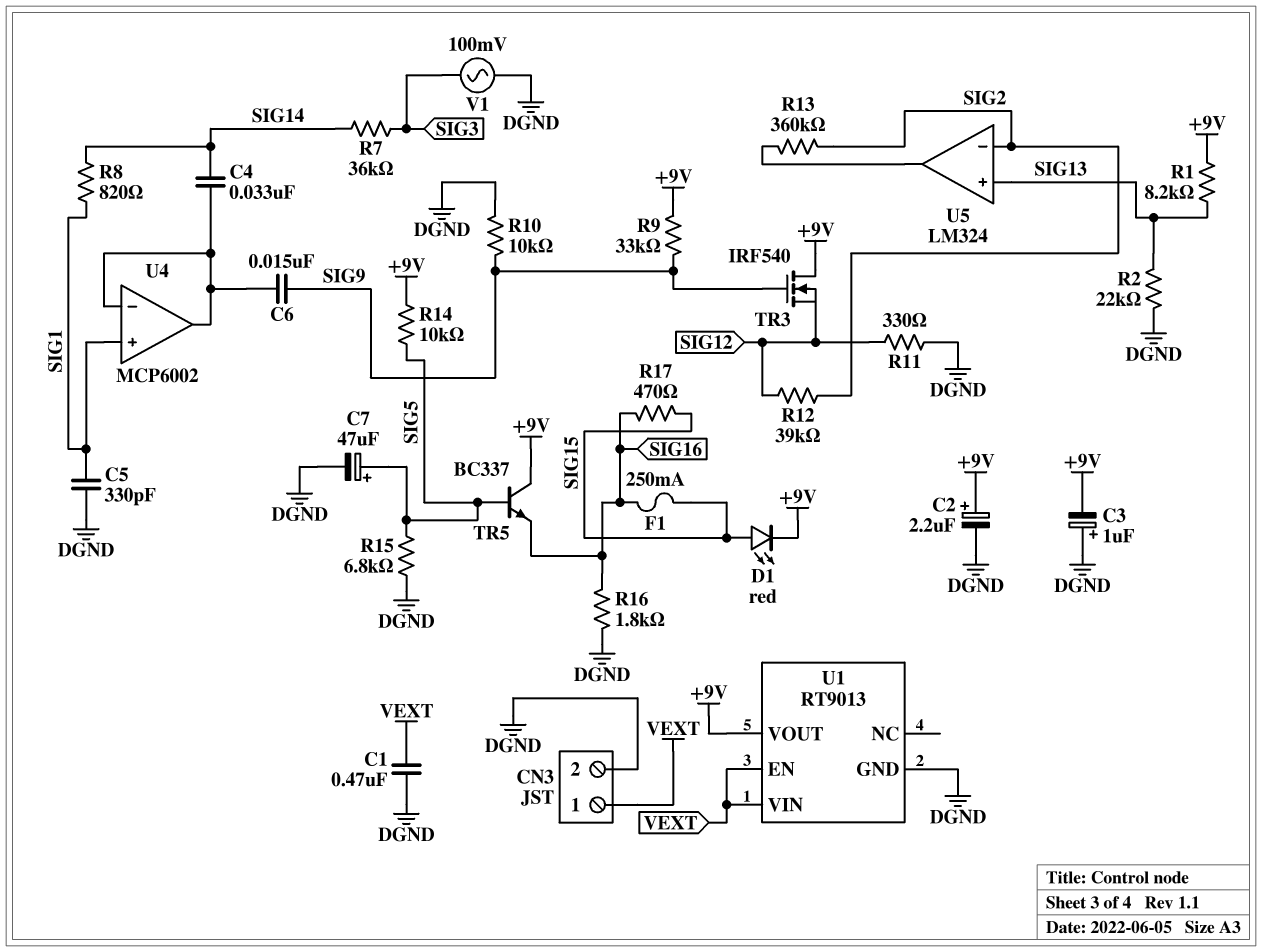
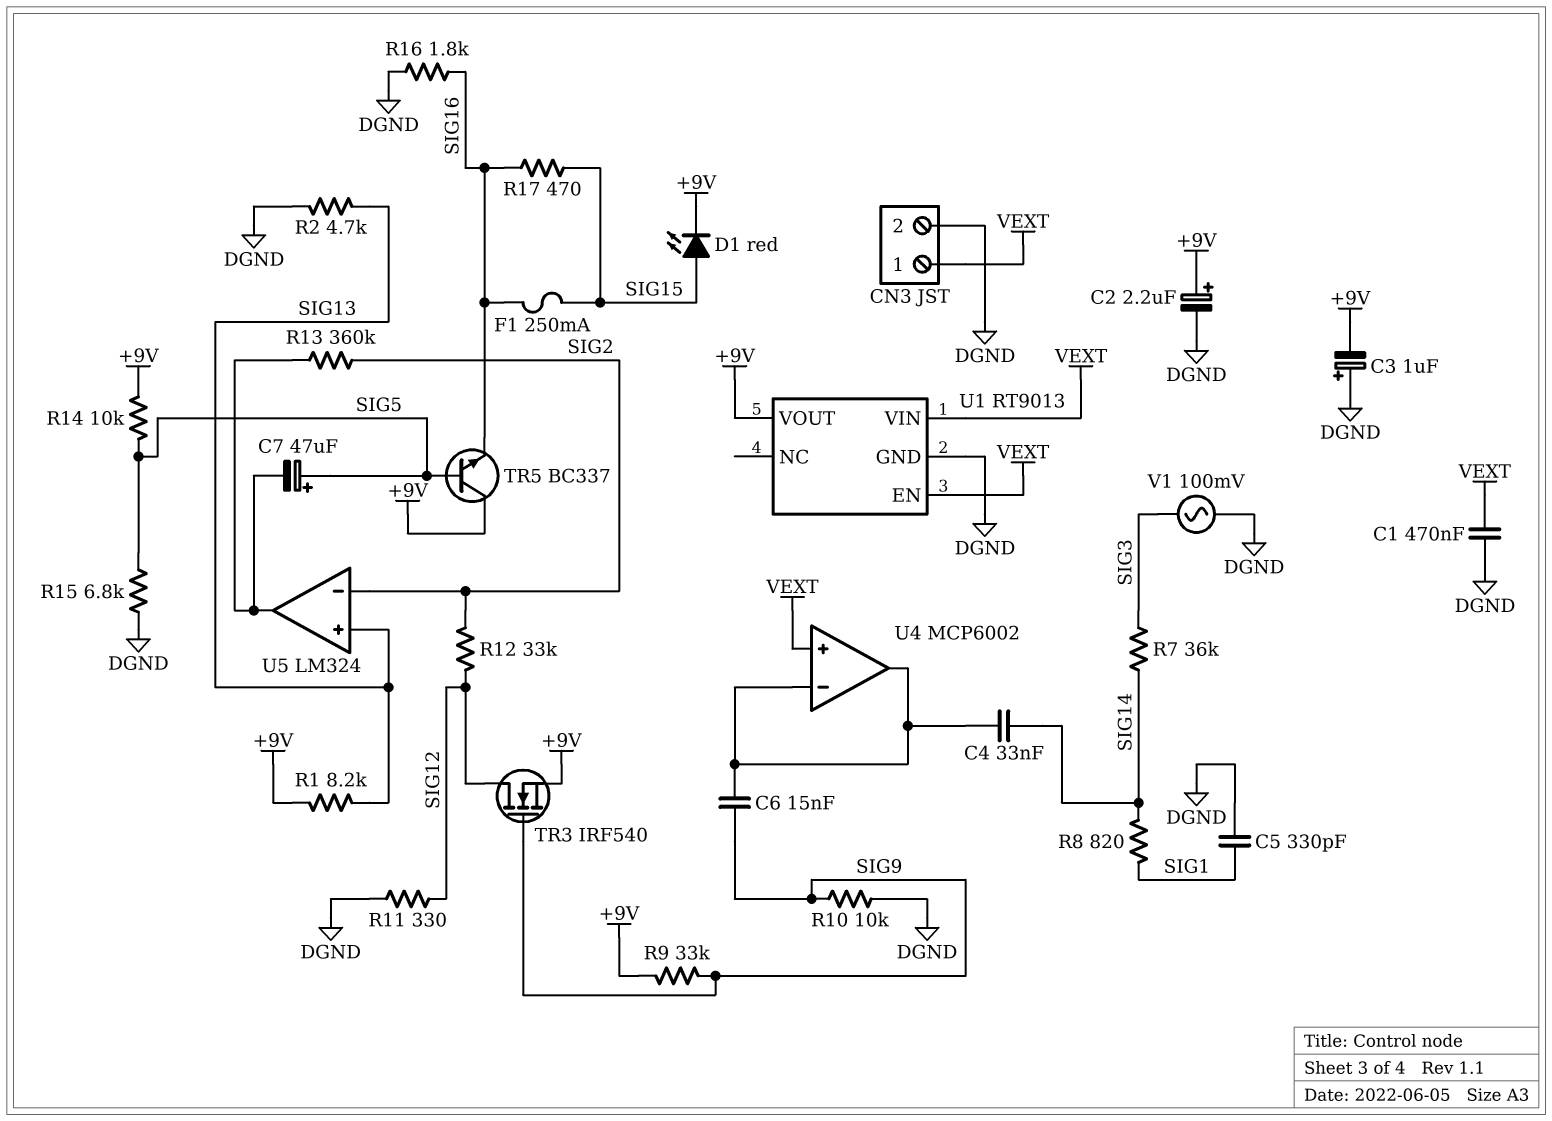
C7: 47uF (plus SIG5, minus DGND) -> 47uF (plus SIG5, minus U5/out)
R2: 22k (DGND, SIG13) -> 4.7k (DGND, SIG13)
R12: 39k (SIG2, SIG12) -> 33k (SIG2, SIG12)
TR3: NMOS IRF540 (G SIG9, D +9V, S SIG12) -> NMOS IRF540 (G SIG9, D SIG12, S +9V)
U4 pin in+: SIG1 -> VEXT

